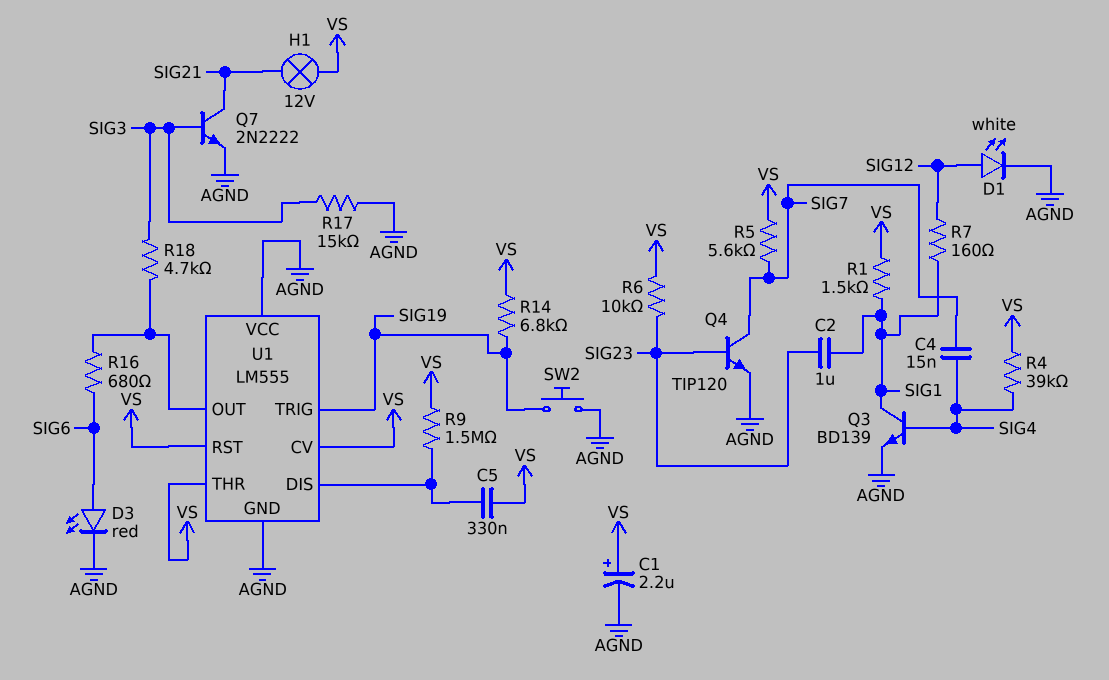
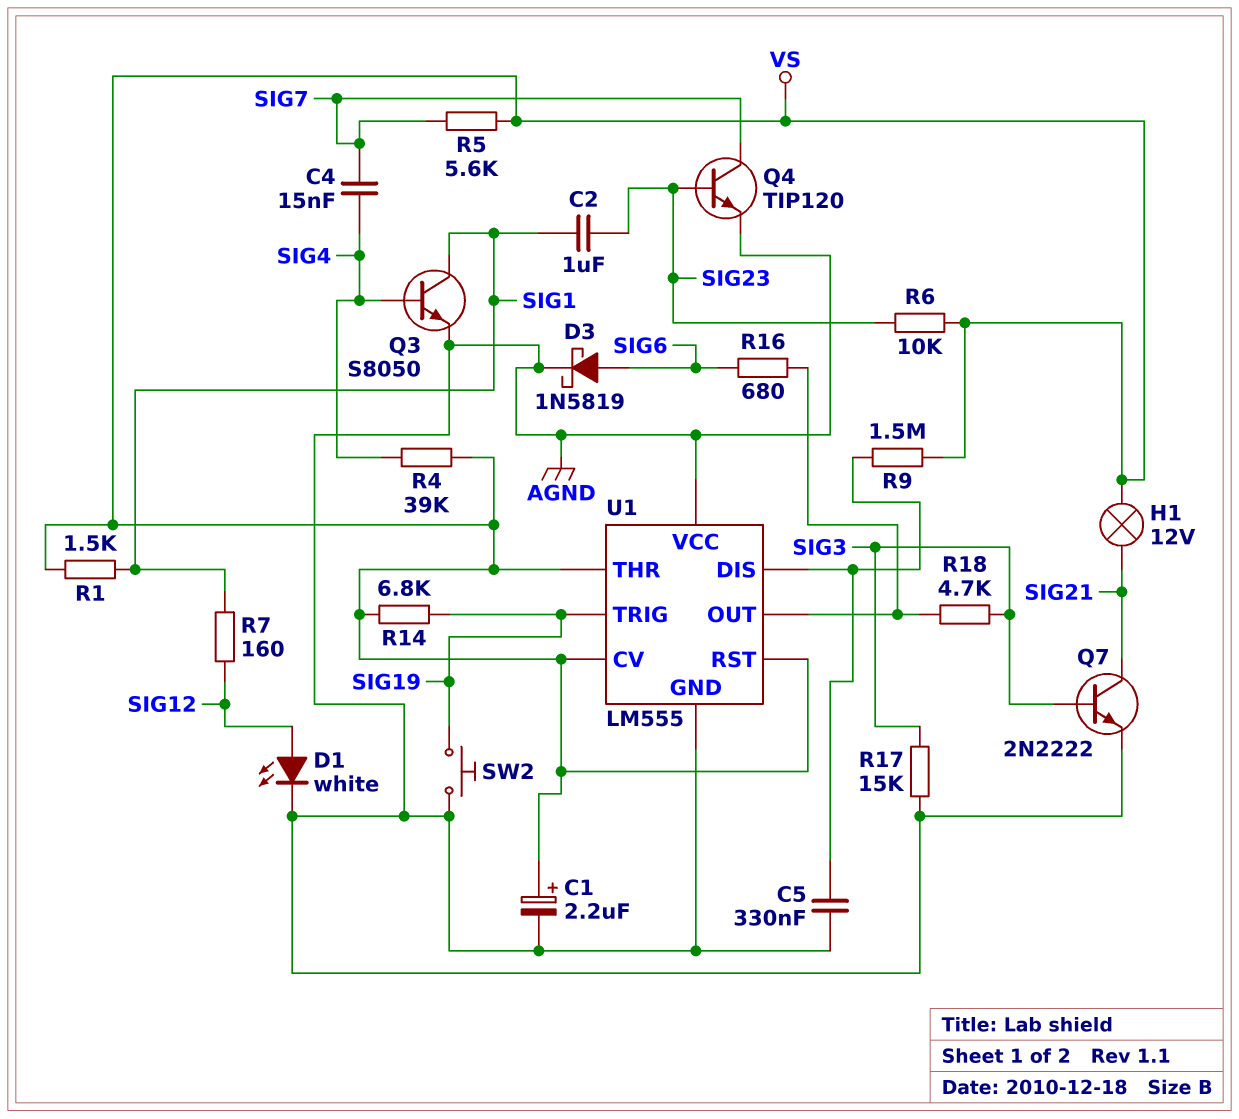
C5: 330nF (U1/DIS, VS) -> 330nF (AGND, U1/DIS)
D3: LED red (A SIG6, K AGND) -> schottky 1N5819 (A SIG6, K AGND)
Q3: NPN BD139 (B SIG4, C SIG1, E AGND) -> NPN S8050 (B SIG4, C SIG1, E AGND)

